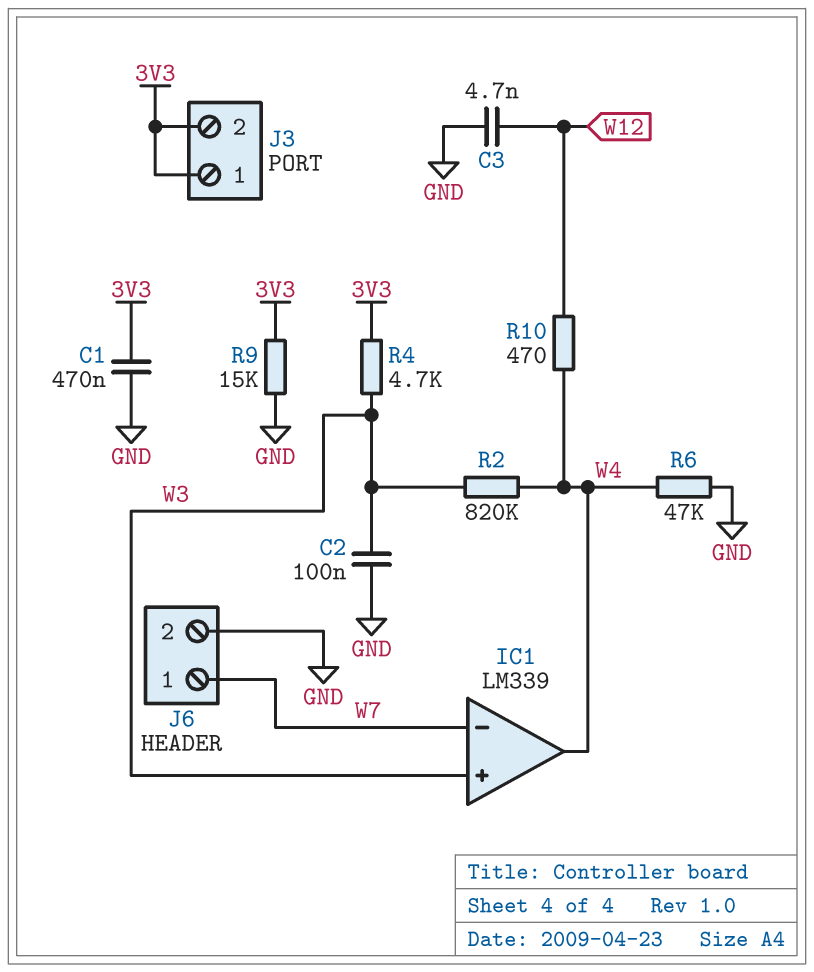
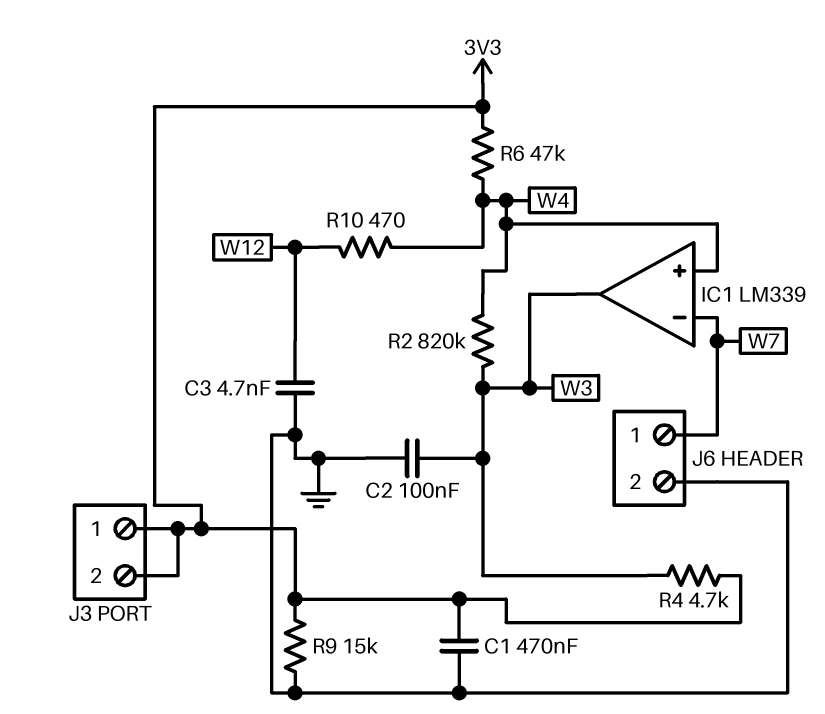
IC1 pin in+: W3 -> W4
IC1 pin out: W4 -> W3
R6: 47k (GND, W4) -> 47k (3V3, W4)

